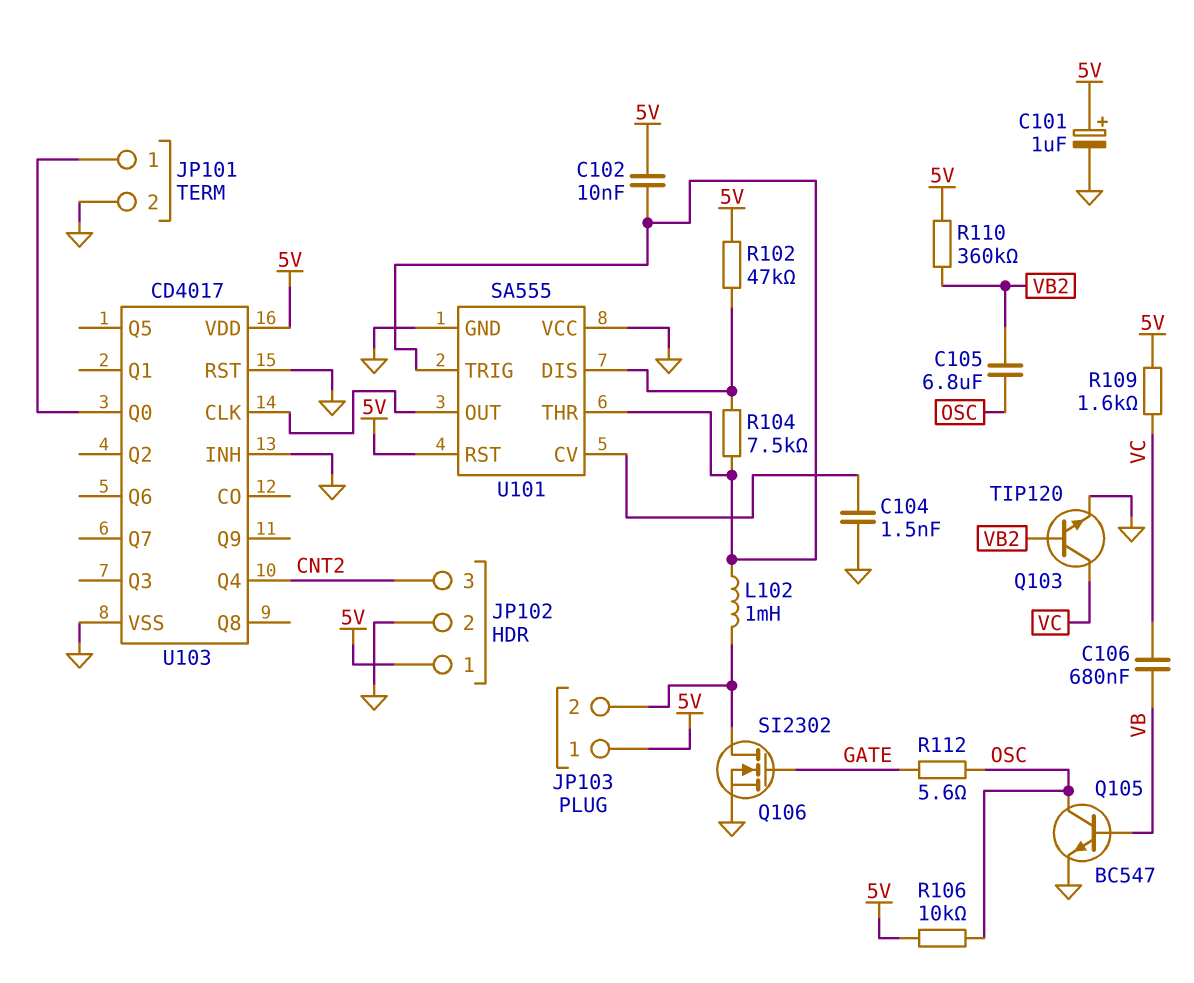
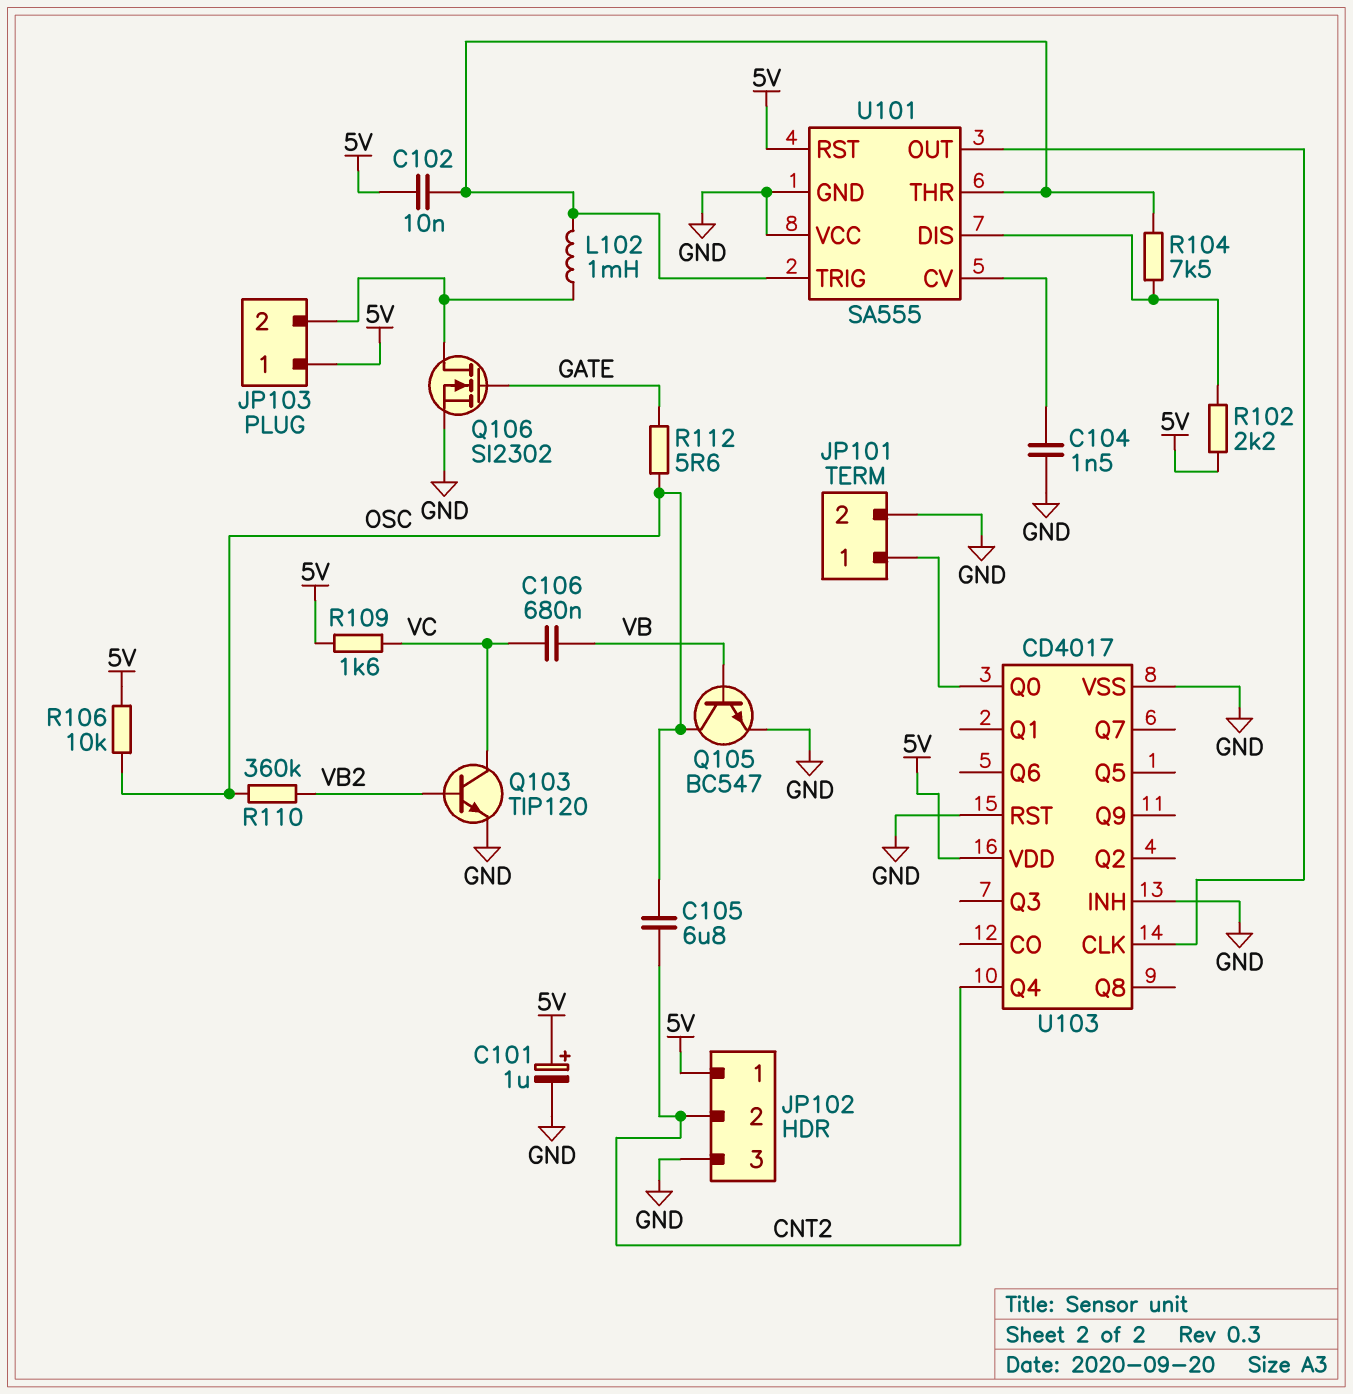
C105: 6.8uF (OSC, VB2) -> 6.8uF (CNT2, OSC)
JP102 pin 2: GND -> CNT2
JP102 pin 3: CNT2 -> GND
R102: 47k (5V, U101/DIS) -> 2.2k (5V, U101/DIS)
R110: 360k (5V, VB2) -> 360k (OSC, VB2)

